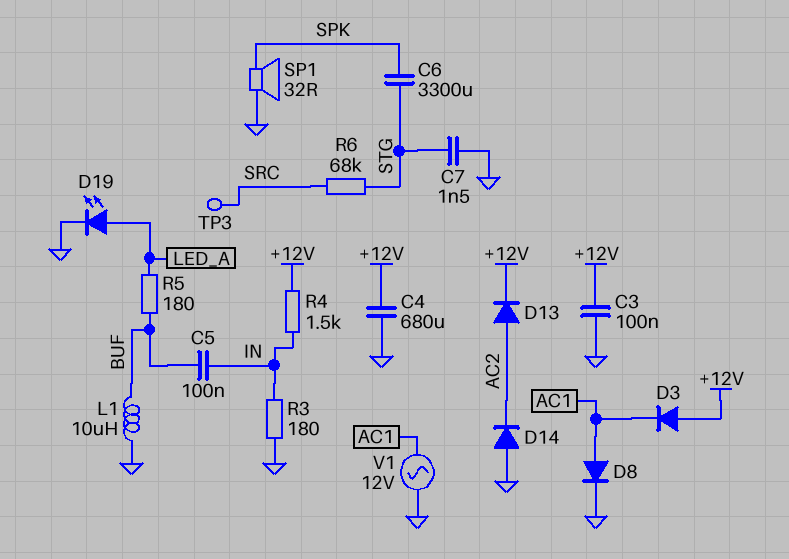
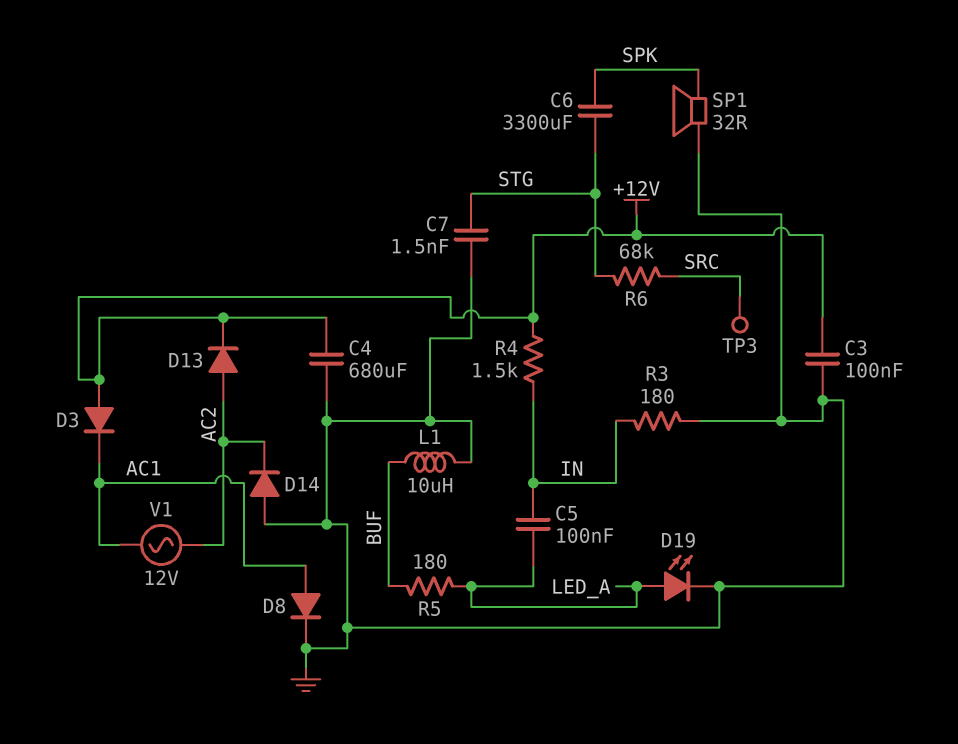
C5: 100nF (BUF, IN) -> 100nF (IN, LED_A)
V1: AC 12V (AC1, GND) -> AC 12V (AC1, AC2)

